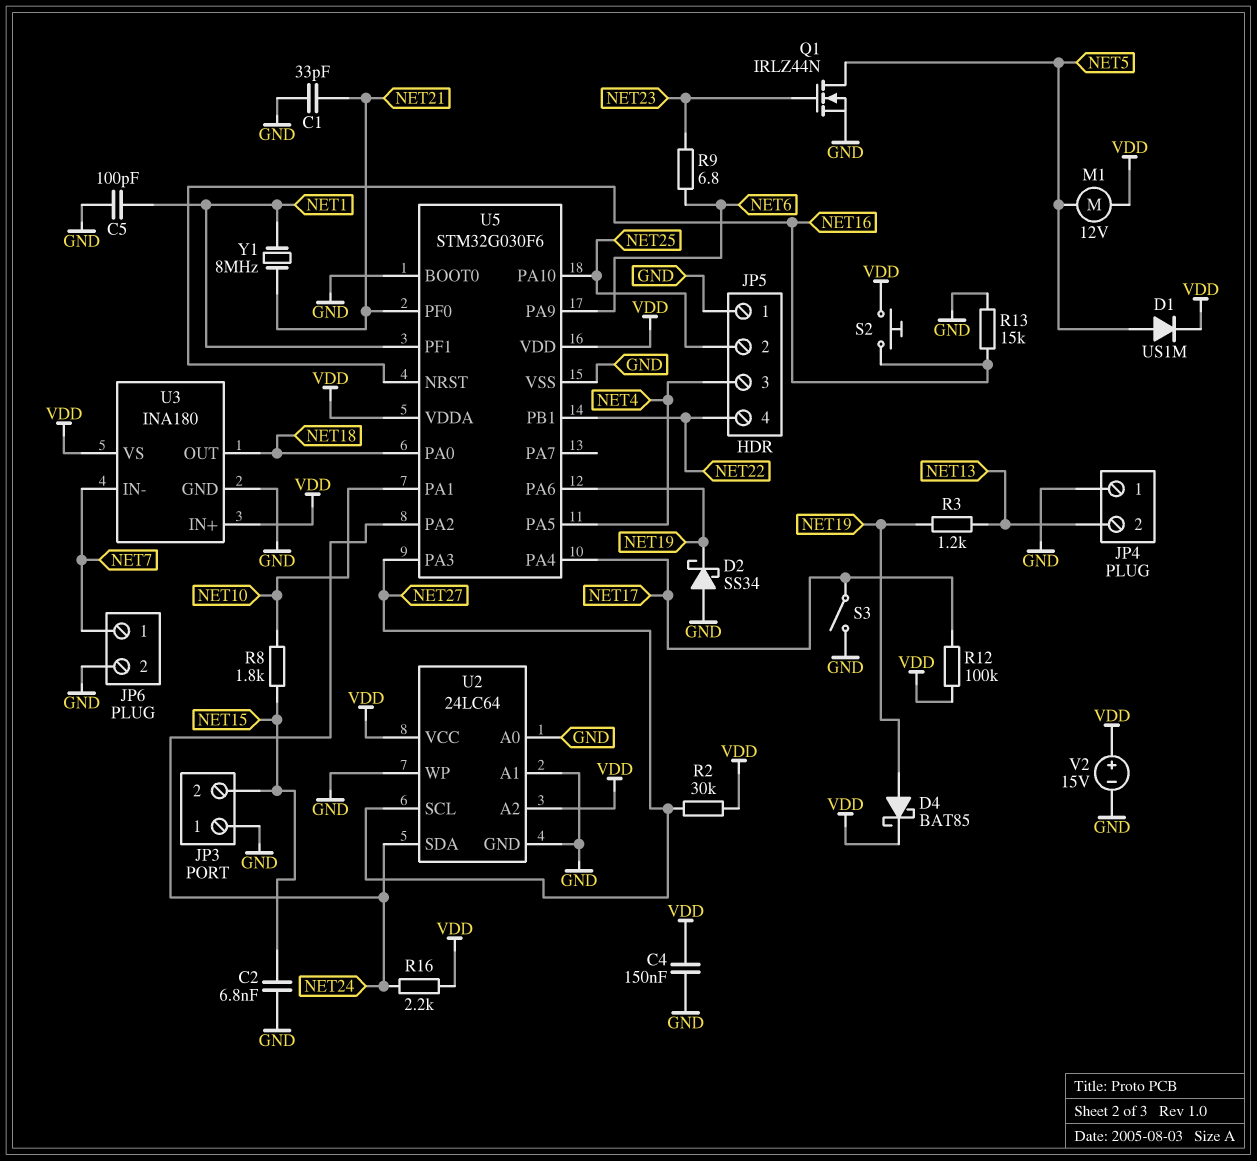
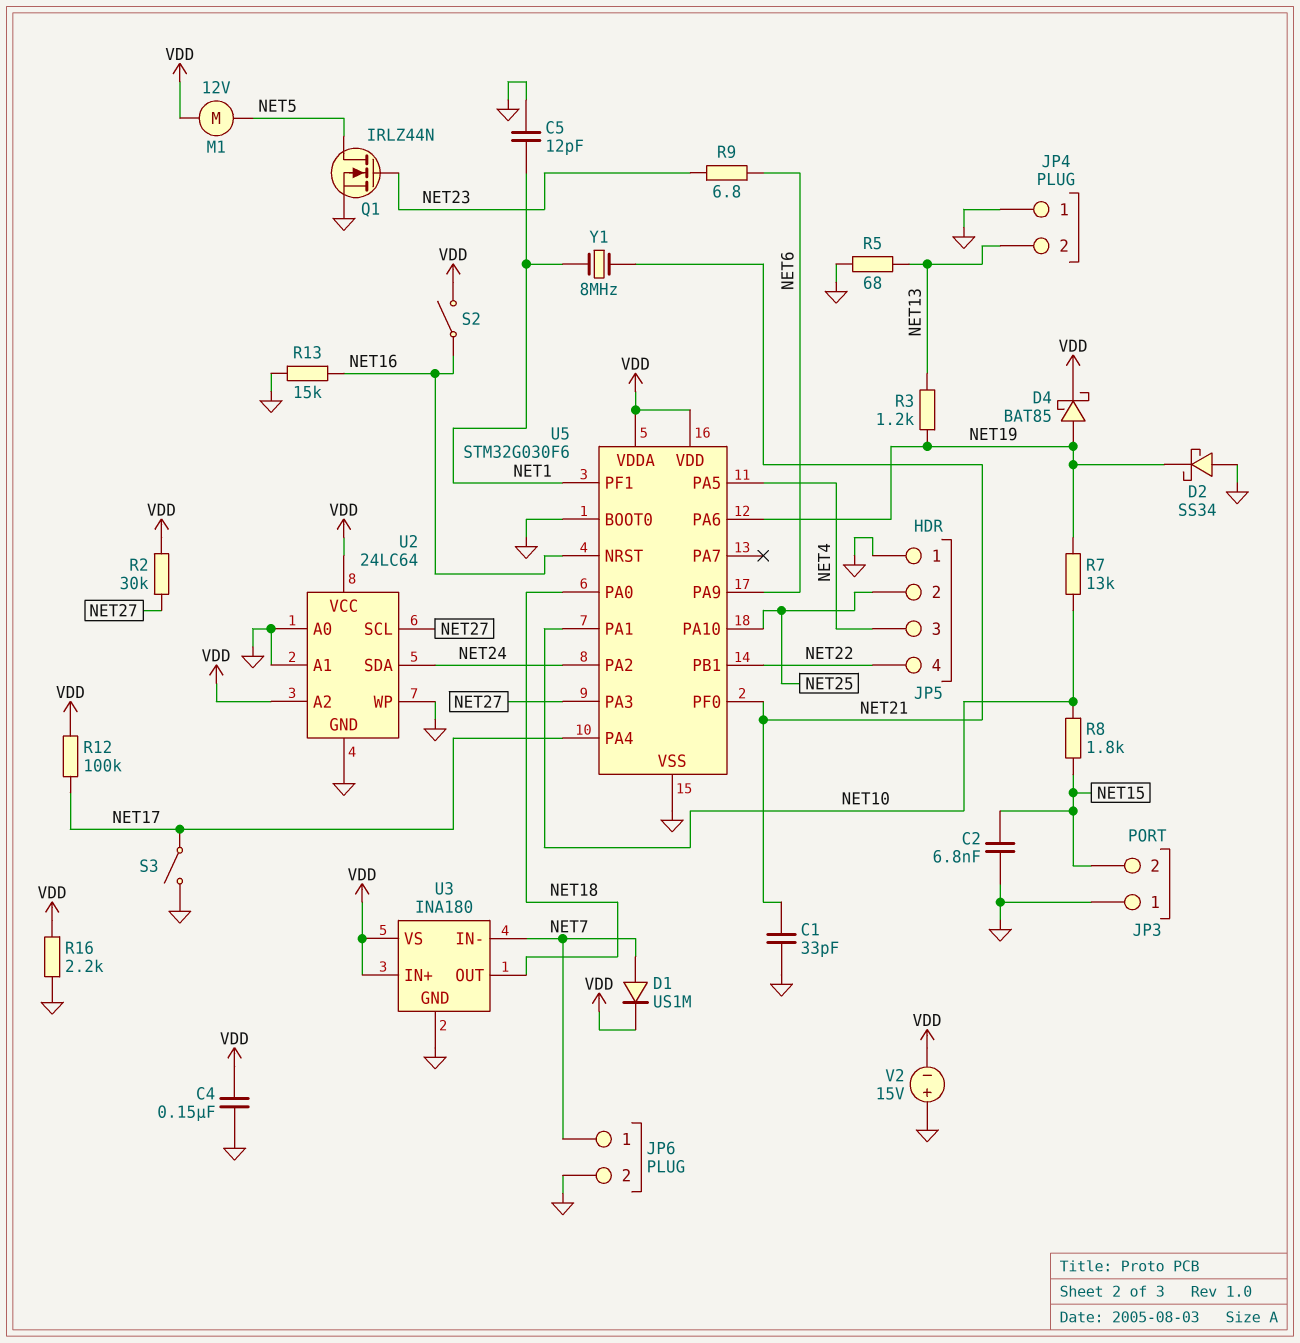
C5: 100pF (GND, NET1) -> 12pF (GND, NET1)
D1: diode US1M (A NET5, K VDD) -> diode US1M (A NET7, K VDD)
R5: none -> 68 (GND, NET13)
R7: none -> 13k (NET10, NET19)
R16: 2.2k (NET24, VDD) -> 2.2k (GND, VDD)
S2: button (NET16, VDD) -> switch (NET16, VDD)
V2: 15V (plus VDD, minus GND) -> 15V (plus GND, minus VDD)

